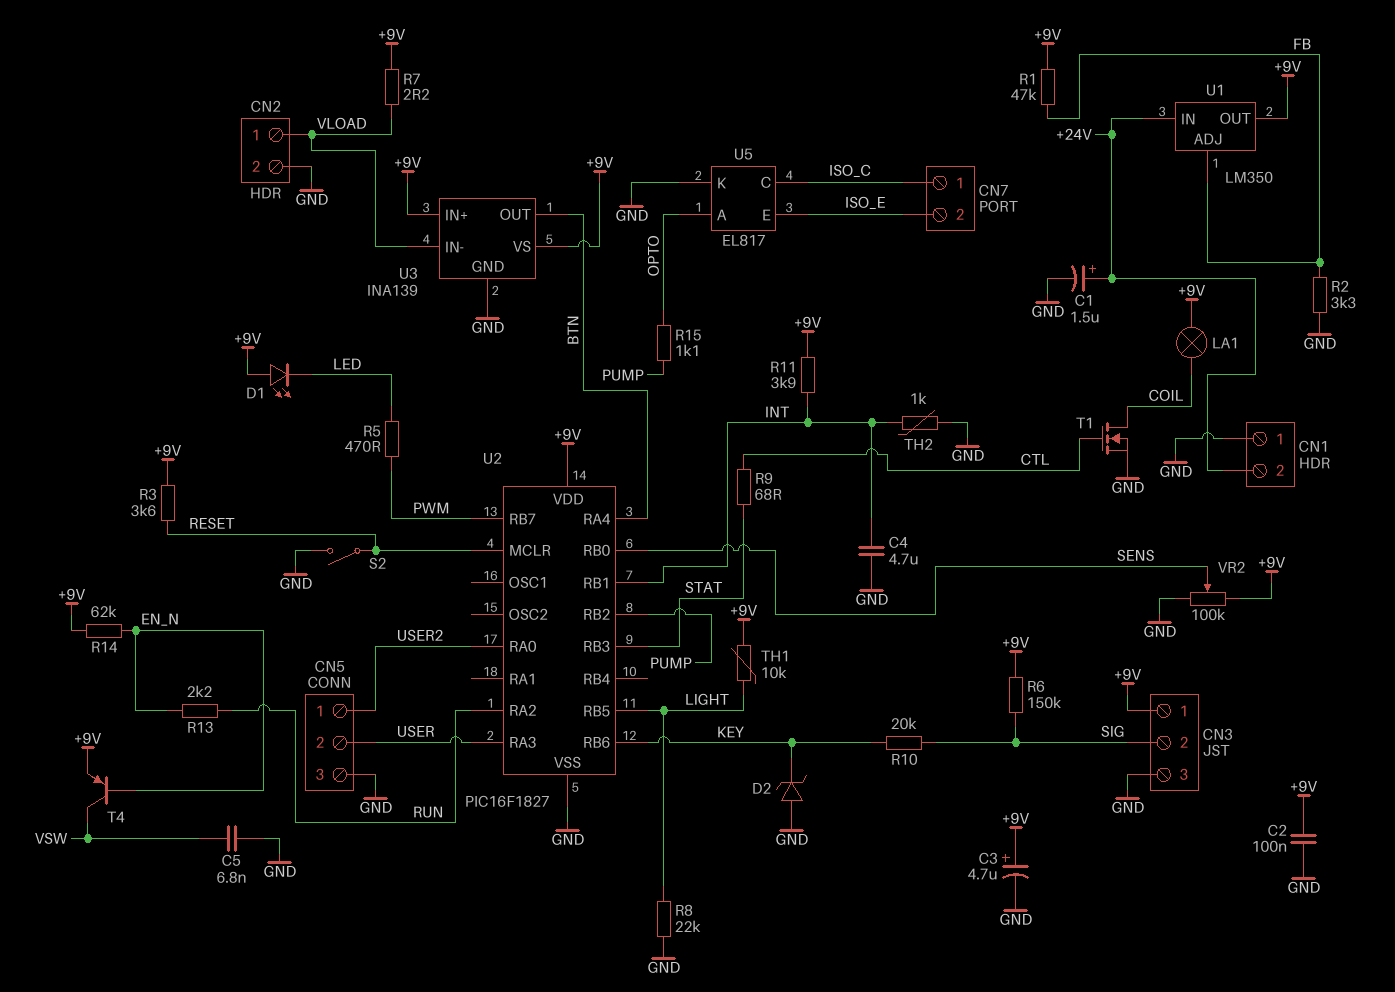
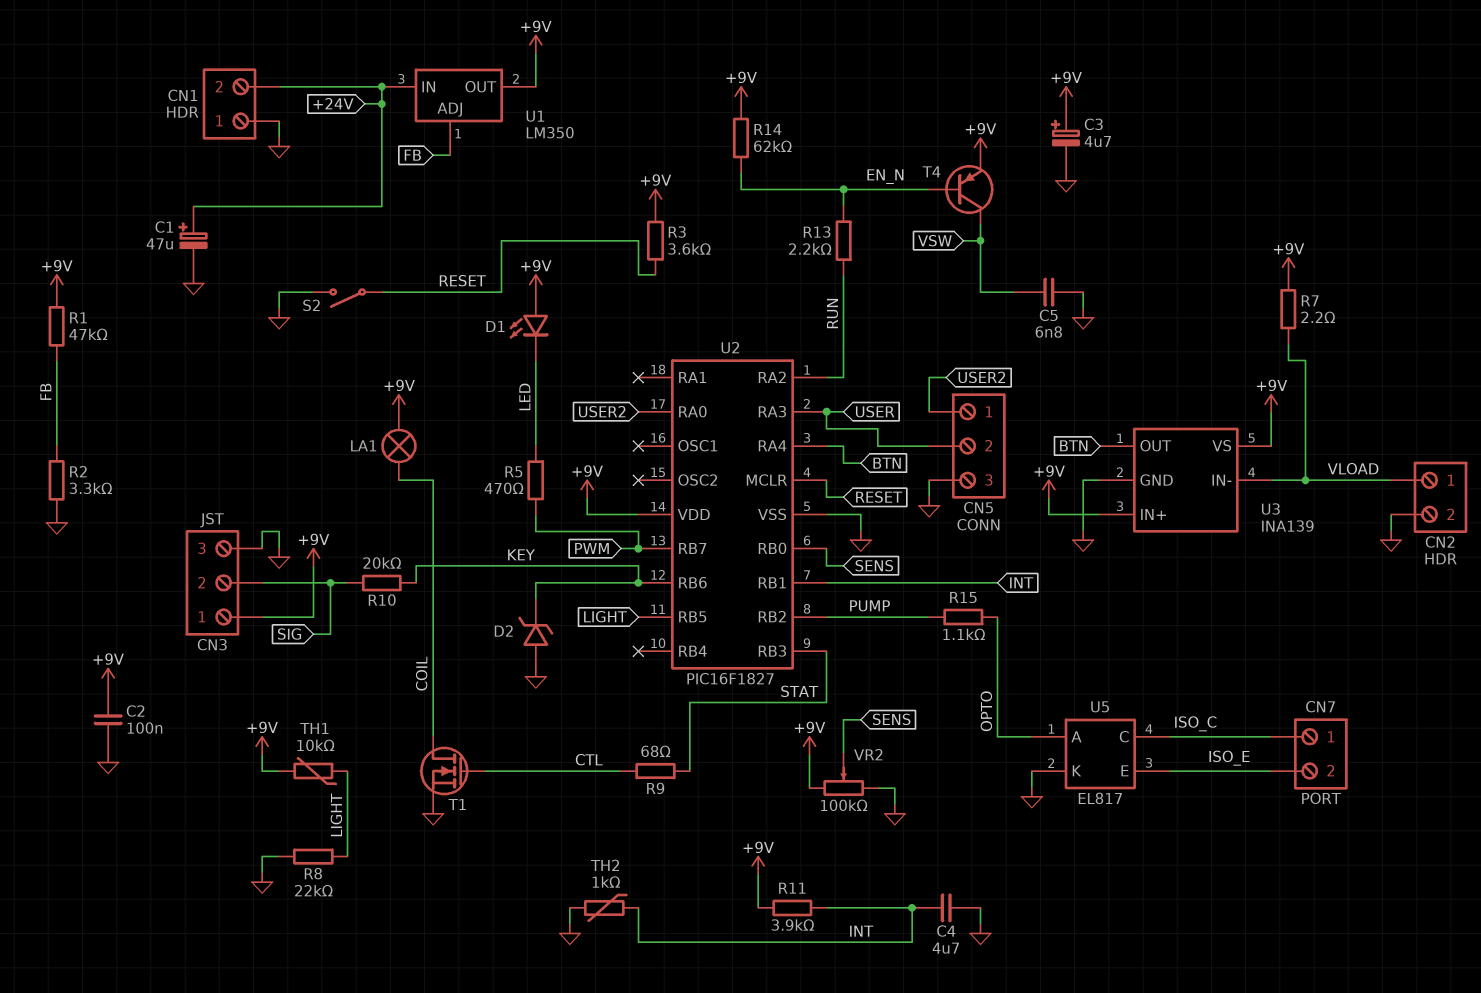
C1: 1.5uF (plus +24V, minus GND) -> 47uF (plus +24V, minus GND)
R6: 150k (+9V, SIG) -> none

